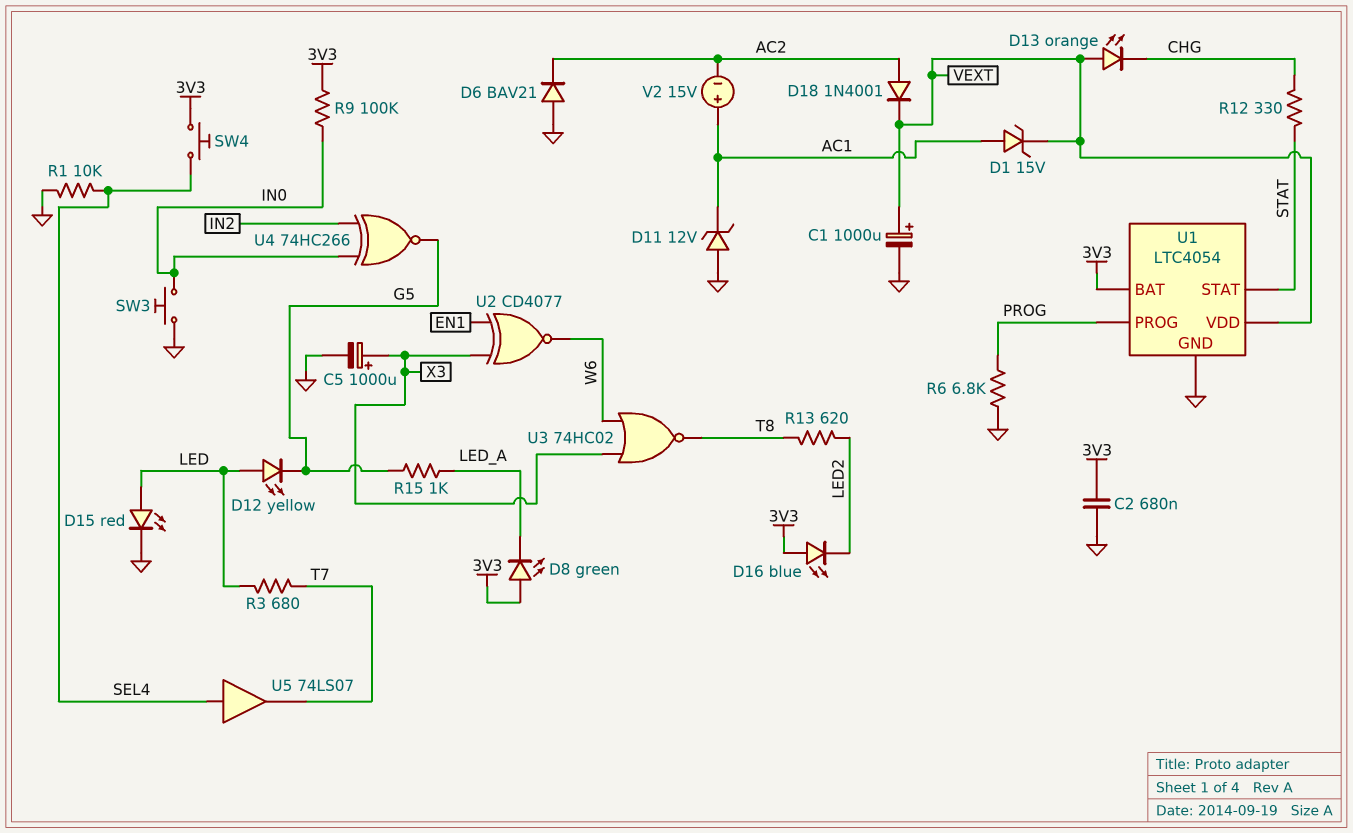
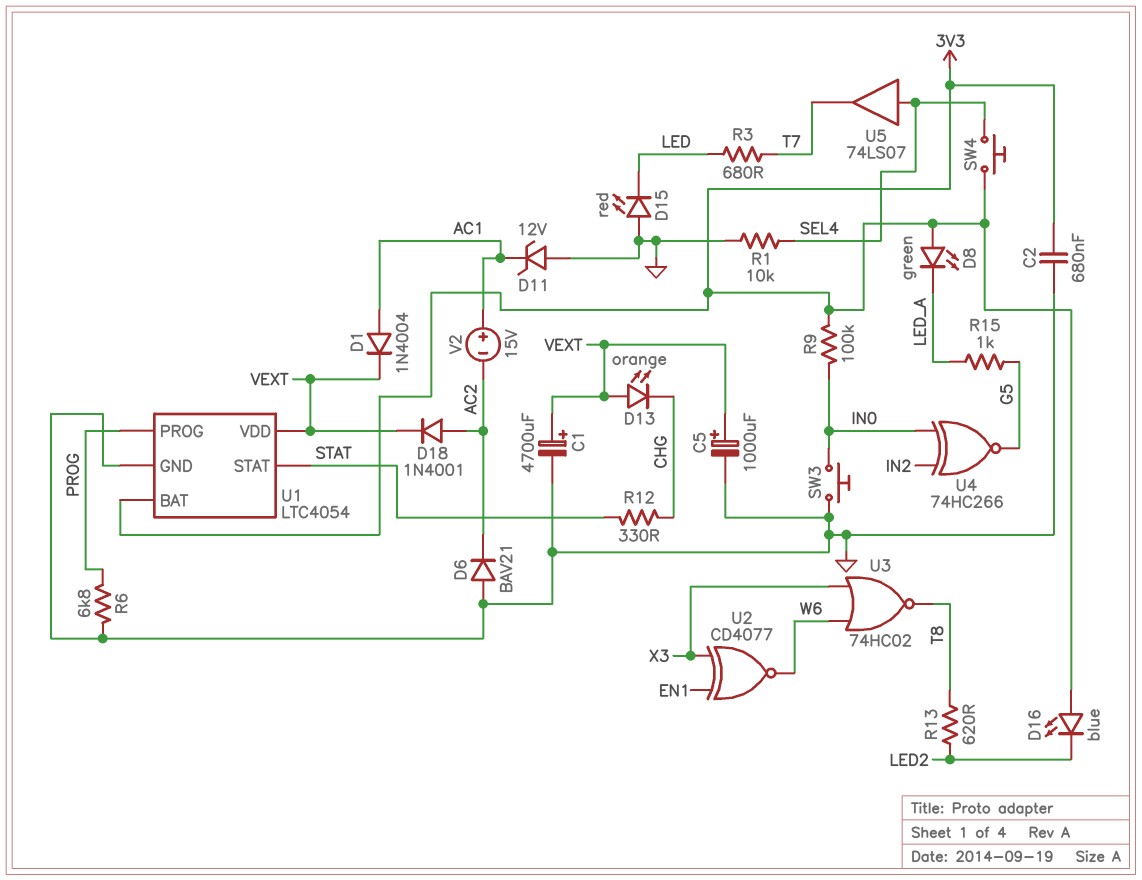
C1: 1000uF (plus VEXT, minus GND) -> 4700uF (plus VEXT, minus GND)
C5: 1000uF (plus X3, minus GND) -> 1000uF (plus VEXT, minus GND)
D1: zener 15V (A AC1, K VEXT) -> diode 1N4004 (A AC1, K VEXT)
D12: LED yellow (A LED, K G5) -> none
D15: LED red (A LED, K GND) -> LED red (A GND, K LED)

